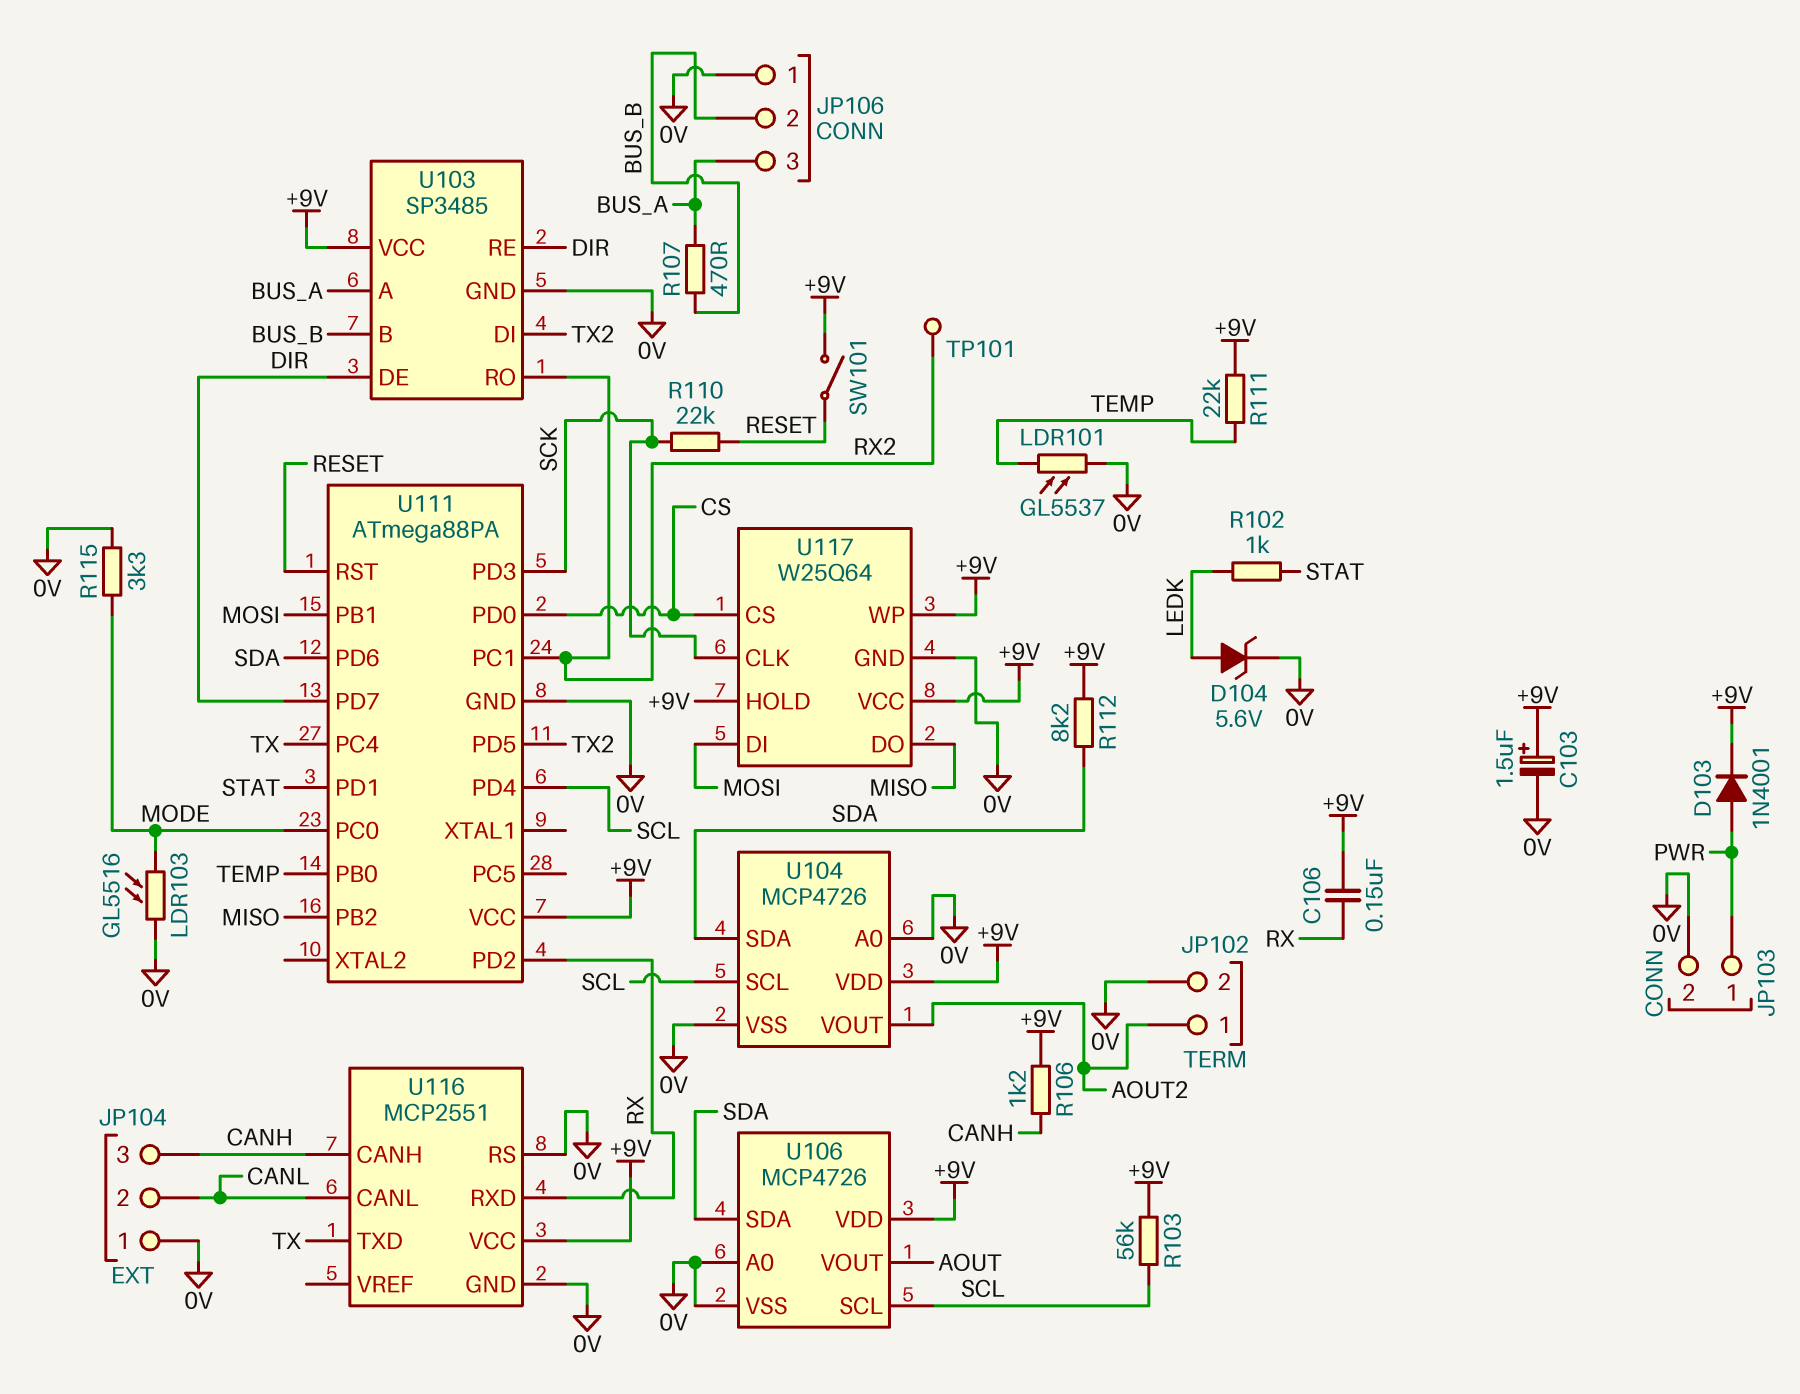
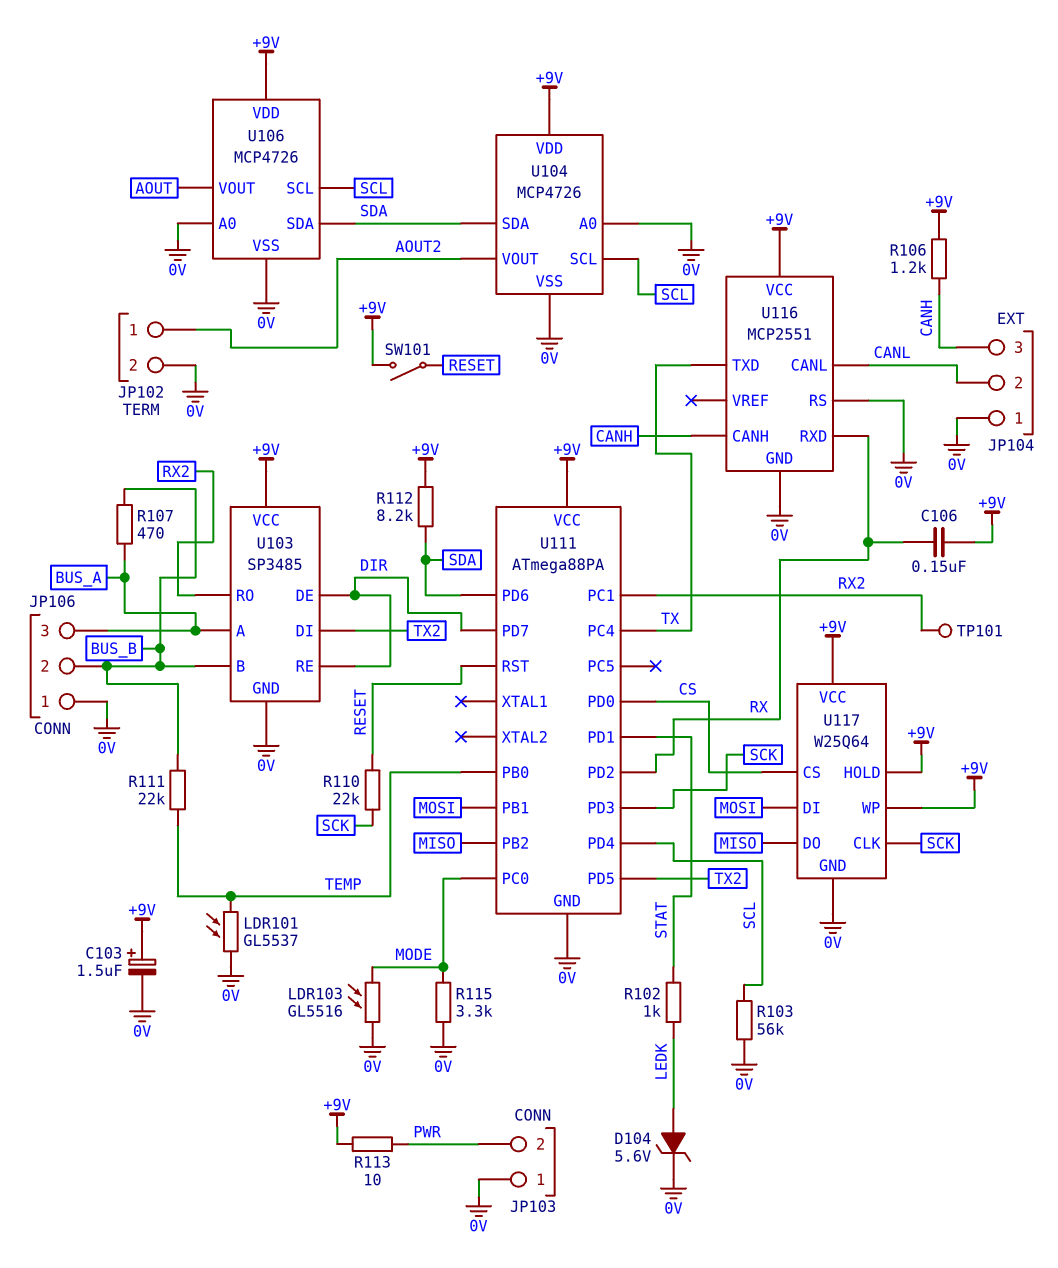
D103: diode 1N4001 (A PWR, K +9V) -> none
JP103 pin 1: PWR -> 0V
JP103 pin 2: 0V -> PWR
R103: 56k (+9V, SCL) -> 56k (0V, SCL)
R111: 22k (+9V, TEMP) -> 22k (BUS_B, TEMP)
R113: none -> 10 (+9V, PWR)

